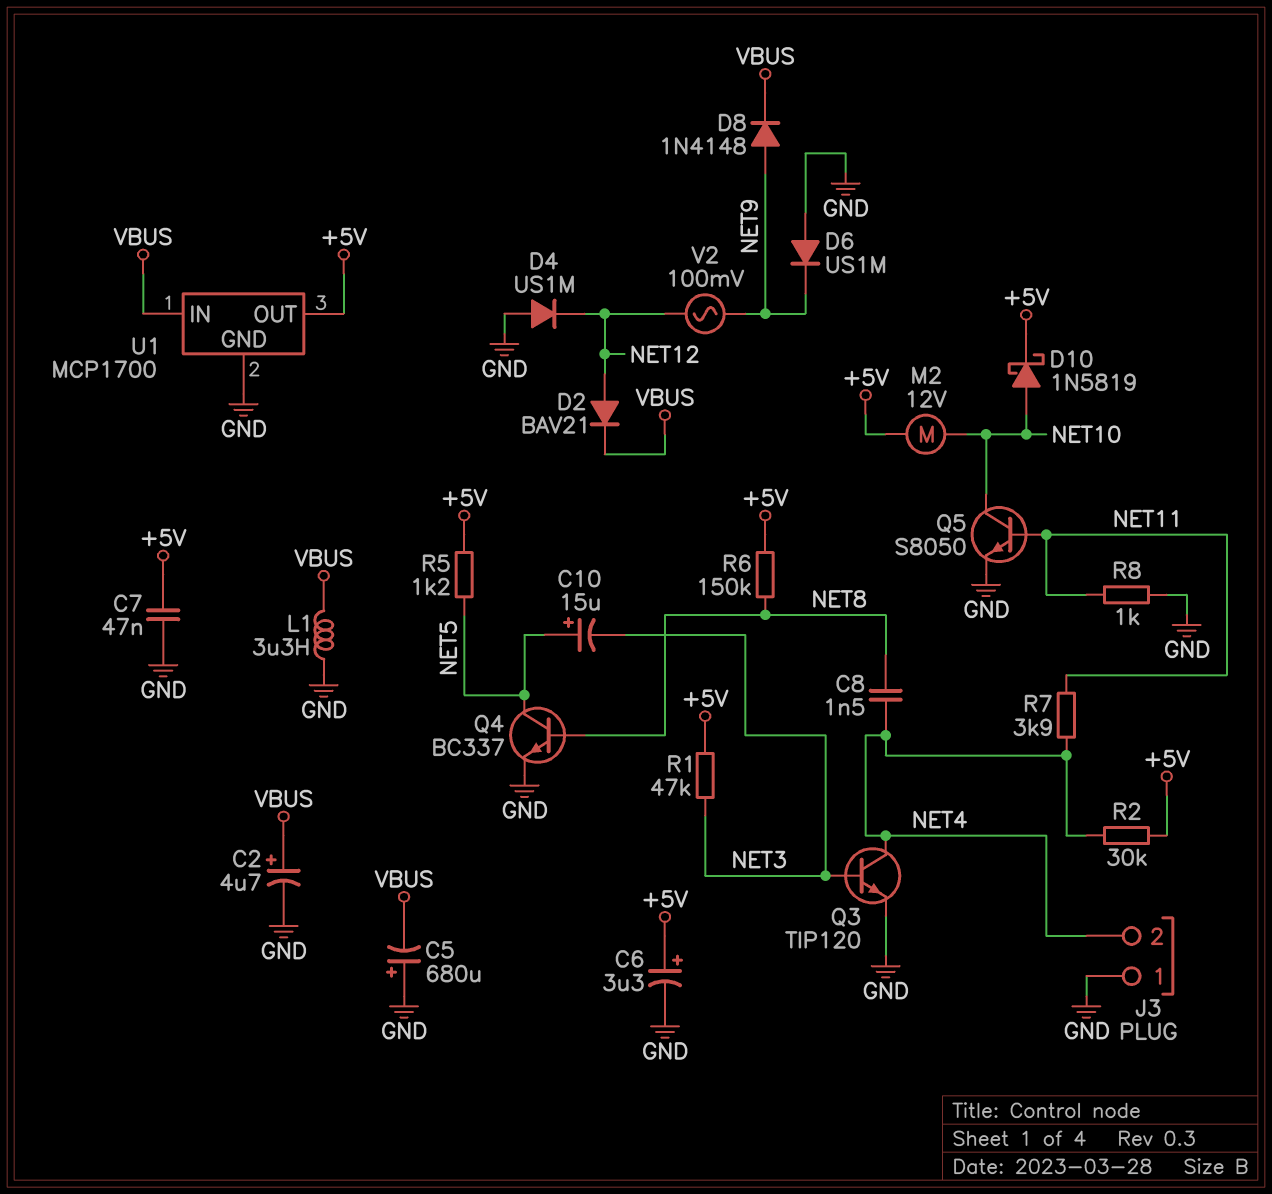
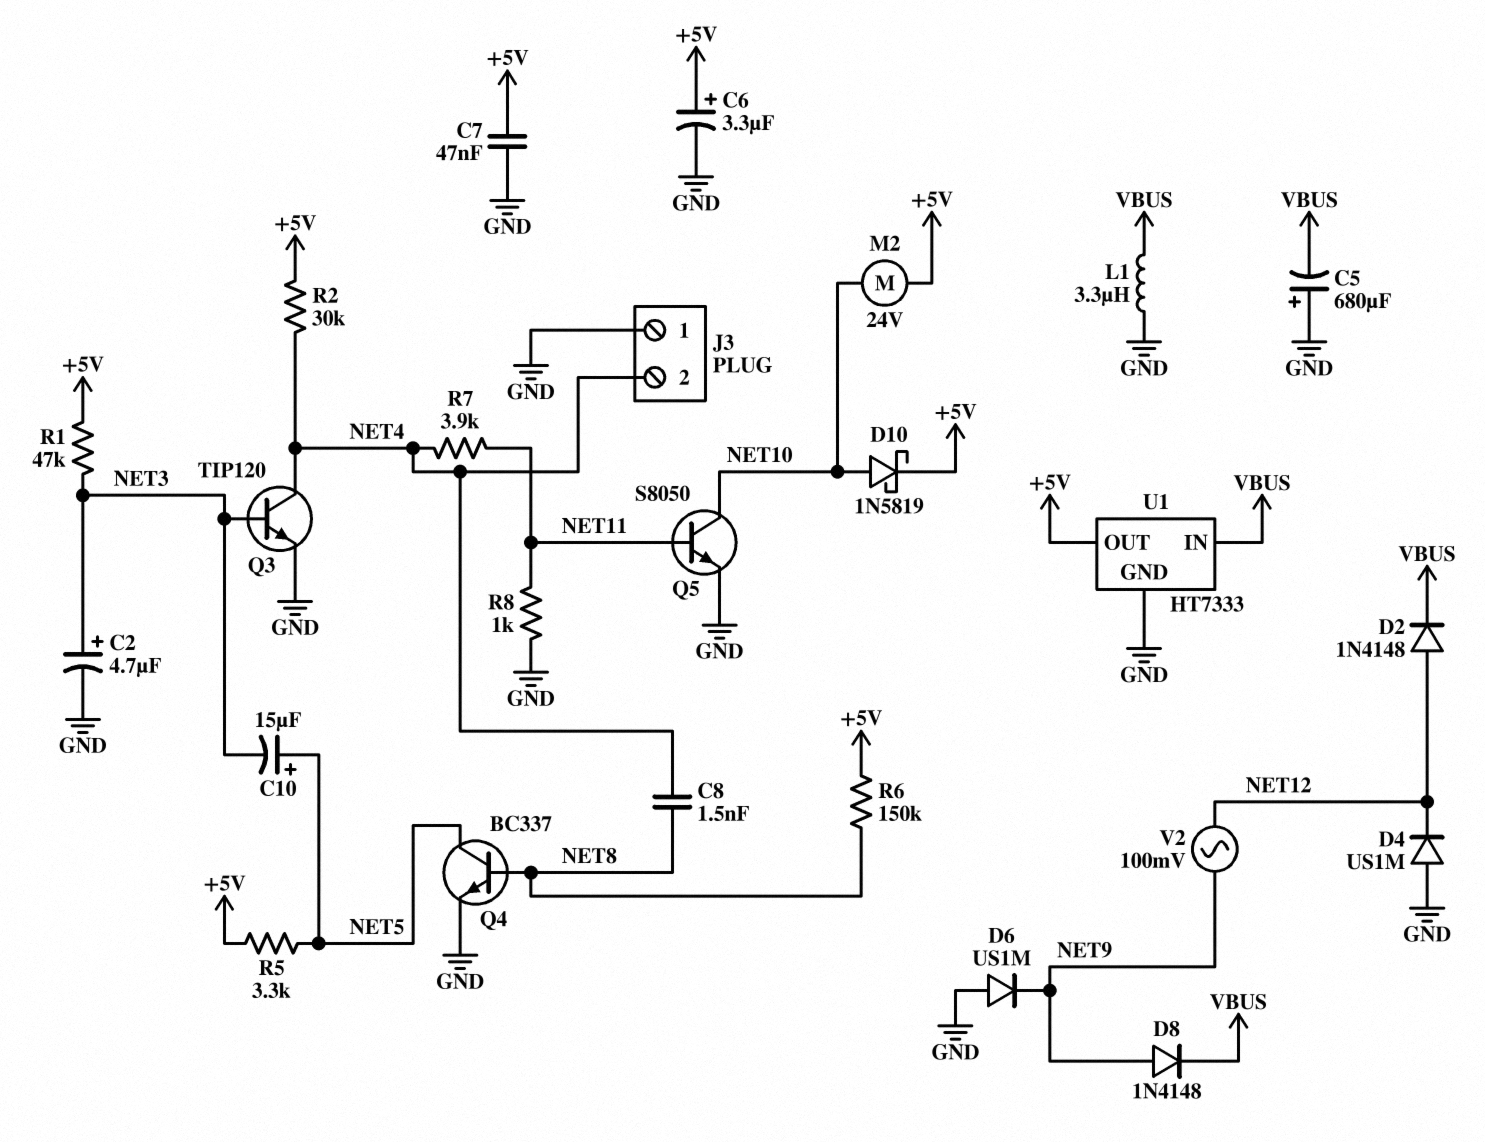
C2: 4.7uF (plus VBUS, minus GND) -> 4.7uF (plus NET3, minus GND)
D2: diode BAV21 (A NET12, K VBUS) -> diode 1N4148 (A NET12, K VBUS)
M2: motor 12V (+5V, NET10) -> motor 24V (+5V, NET10)
R5: 1.2k (+5V, NET5) -> 3.3k (+5V, NET5)
U1: MCP1700 -> HT7333

